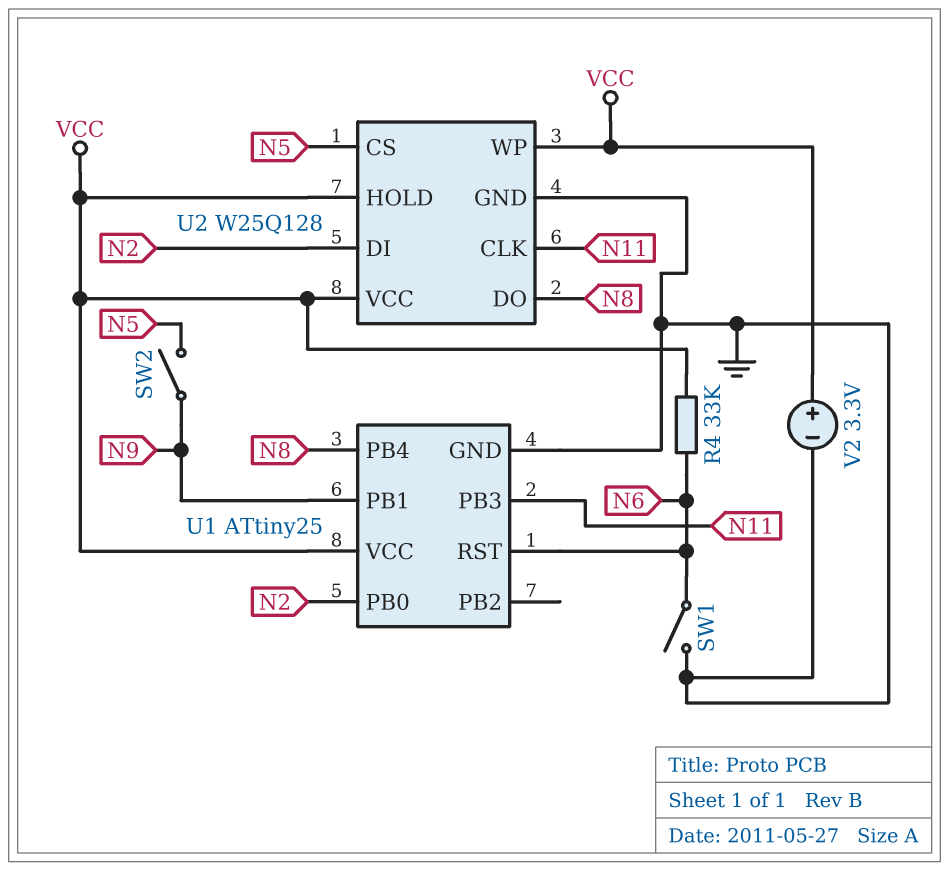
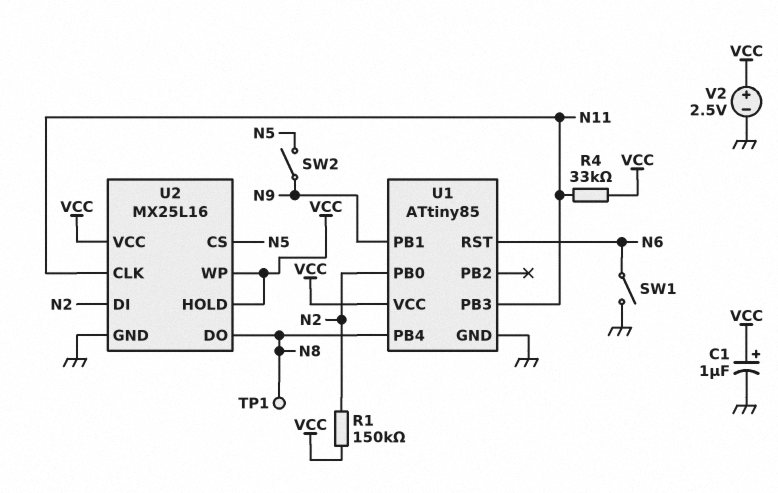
C1: none -> 1uF (plus VCC, minus GND)
R1: none -> 150k (N2, VCC)
R4: 33k (N6, VCC) -> 33k (N11, VCC)
TP1: none -> test point (N8)
U1: ATtiny25 -> ATtiny85
U2: W25Q128 -> MX25L16
V2: 3.3V (plus VCC, minus GND) -> 2.5V (plus VCC, minus GND)

